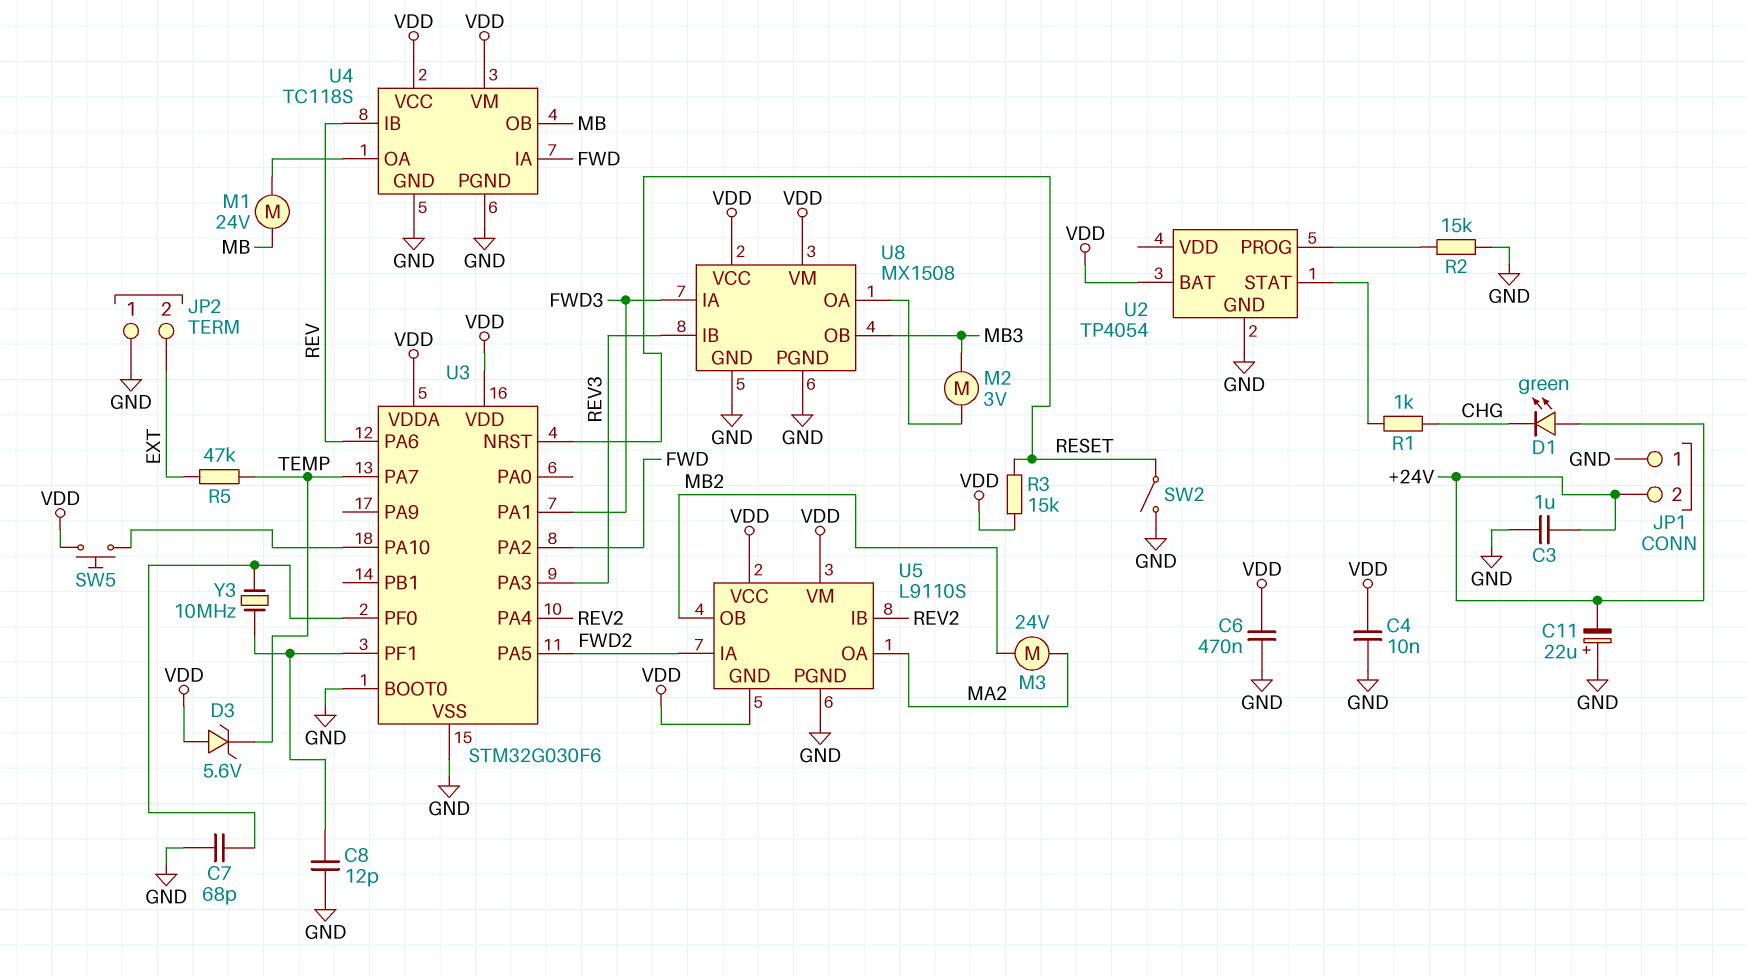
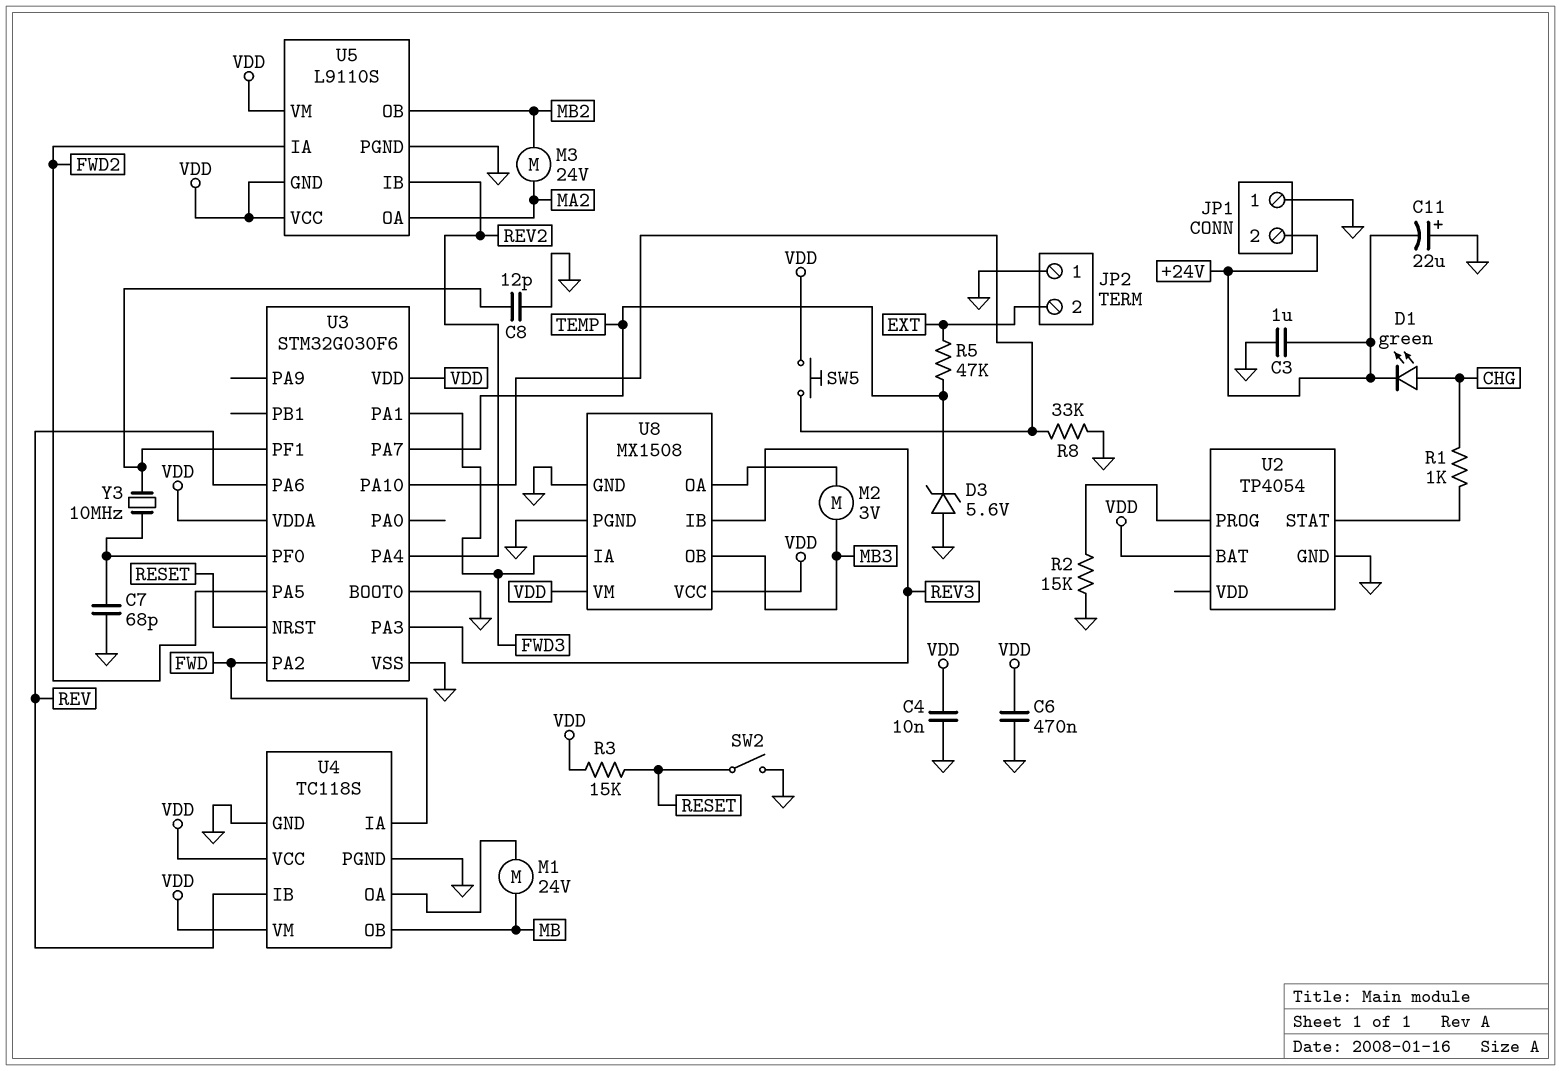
D1: LED green (A +24V, K CHG) -> LED green (A CHG, K +24V)
D3: zener 5.6V (A VDD, K TEMP) -> zener 5.6V (A GND, K TEMP)
R8: none -> 33k (GND, U3/PA10)

